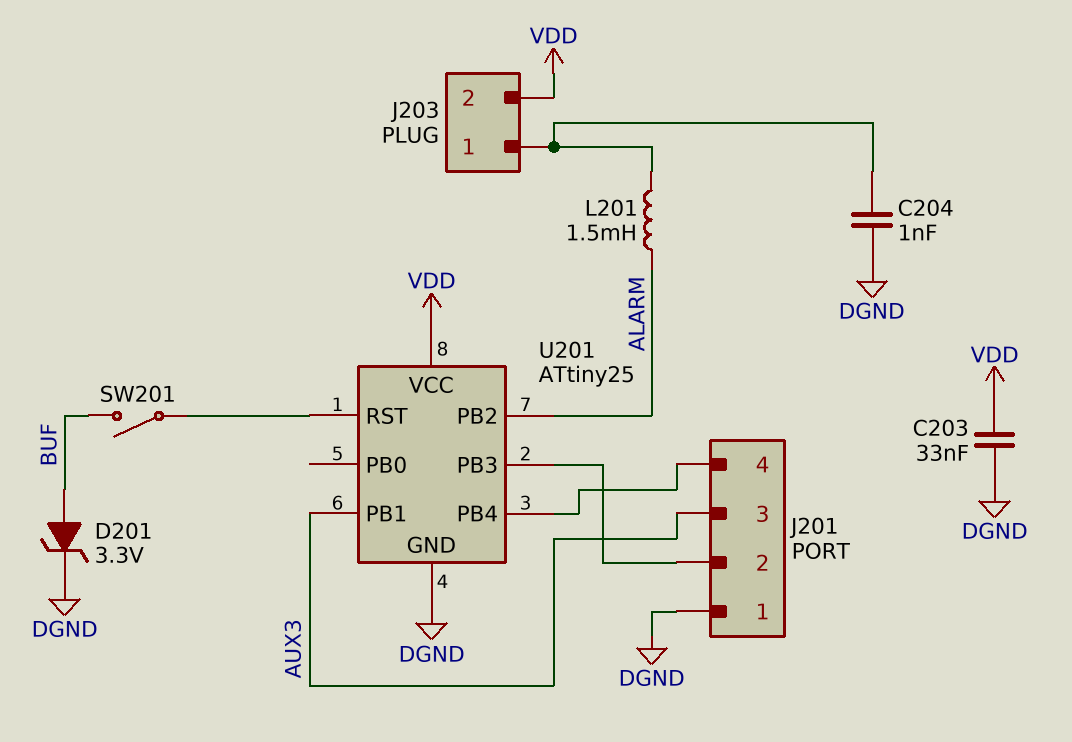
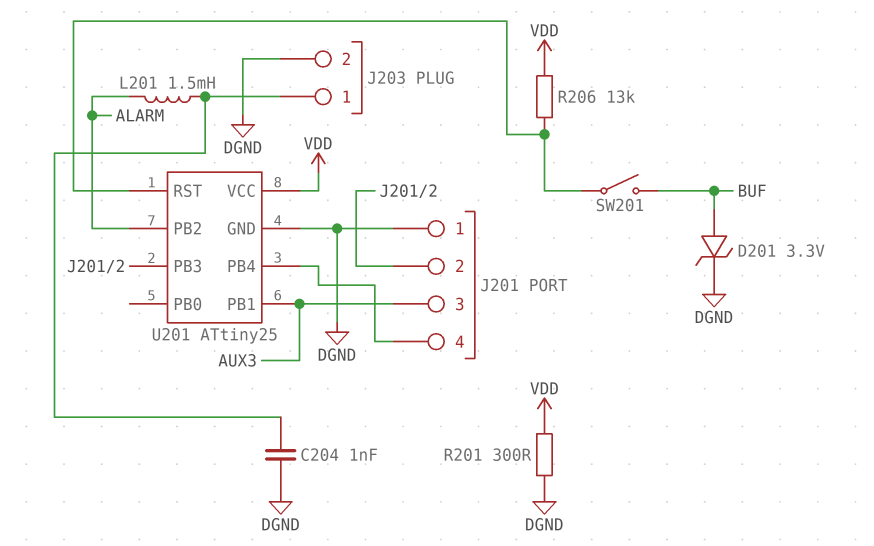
C203: 33nF (DGND, VDD) -> none
J203 pin 2: VDD -> DGND
R201: none -> 300 (DGND, VDD)
R206: none -> 13k (U201/RST, VDD)

